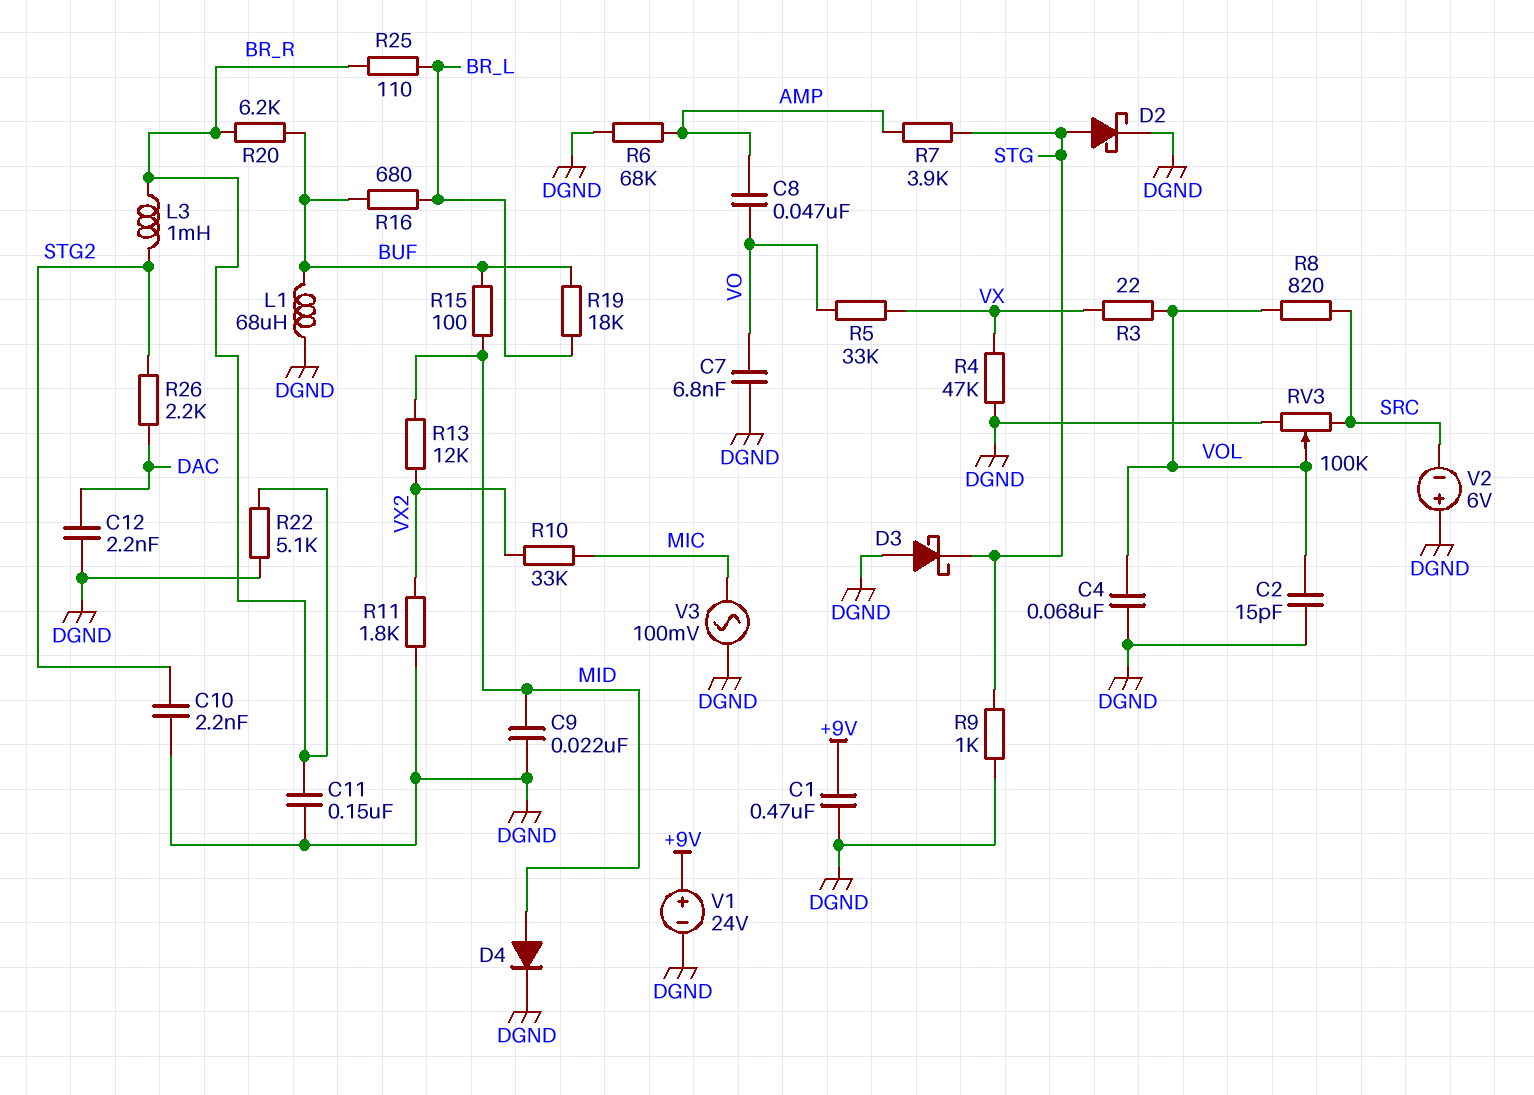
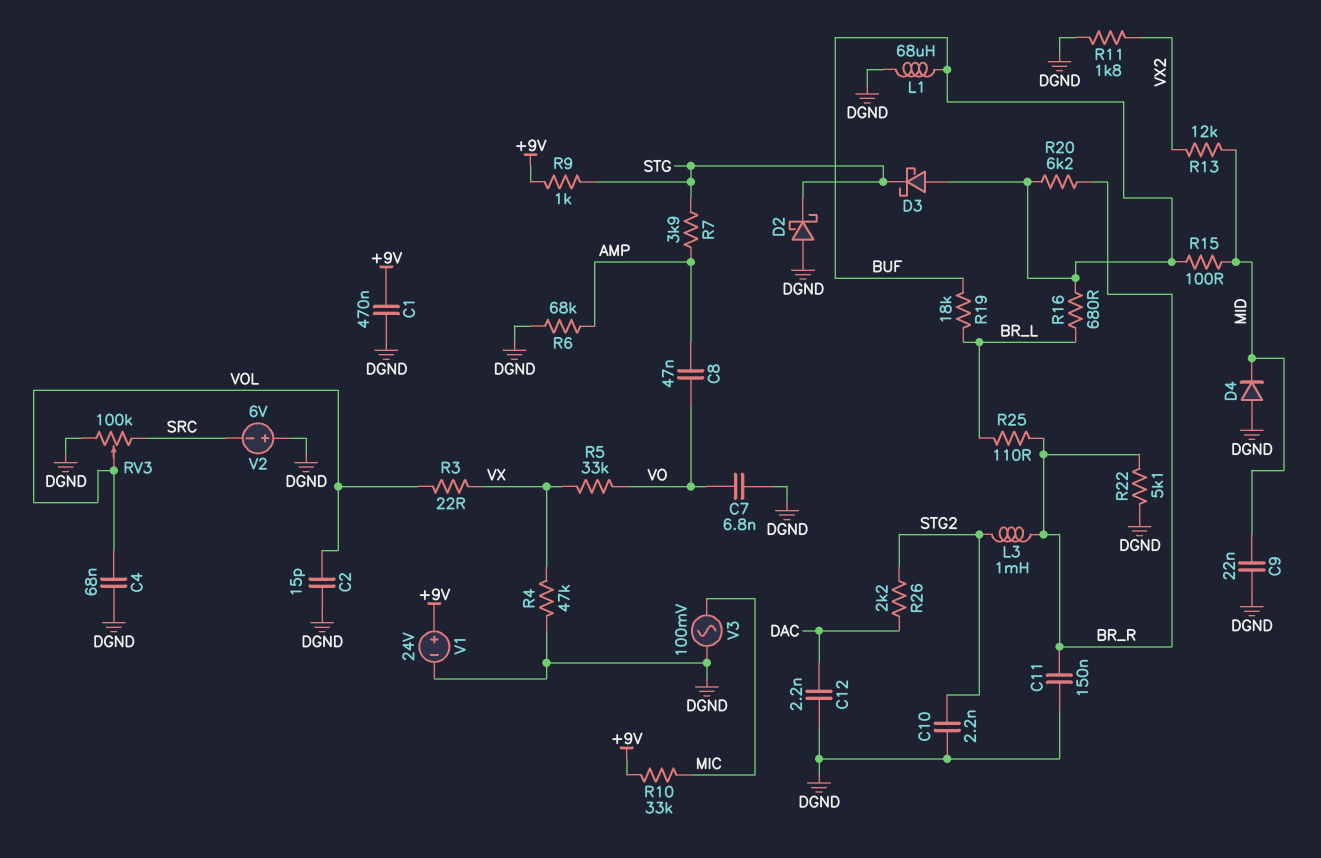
D2: schottky (A STG, K DGND) -> schottky (A DGND, K STG)
D3: schottky (A DGND, K STG) -> schottky (A BUF, K STG)
D4: diode (A MID, K DGND) -> diode (A DGND, K MID)
R8: 820 (SRC, VOL) -> none
R9: 1k (DGND, STG) -> 1k (+9V, STG)
R10: 33k (MIC, VX2) -> 33k (+9V, MIC)

